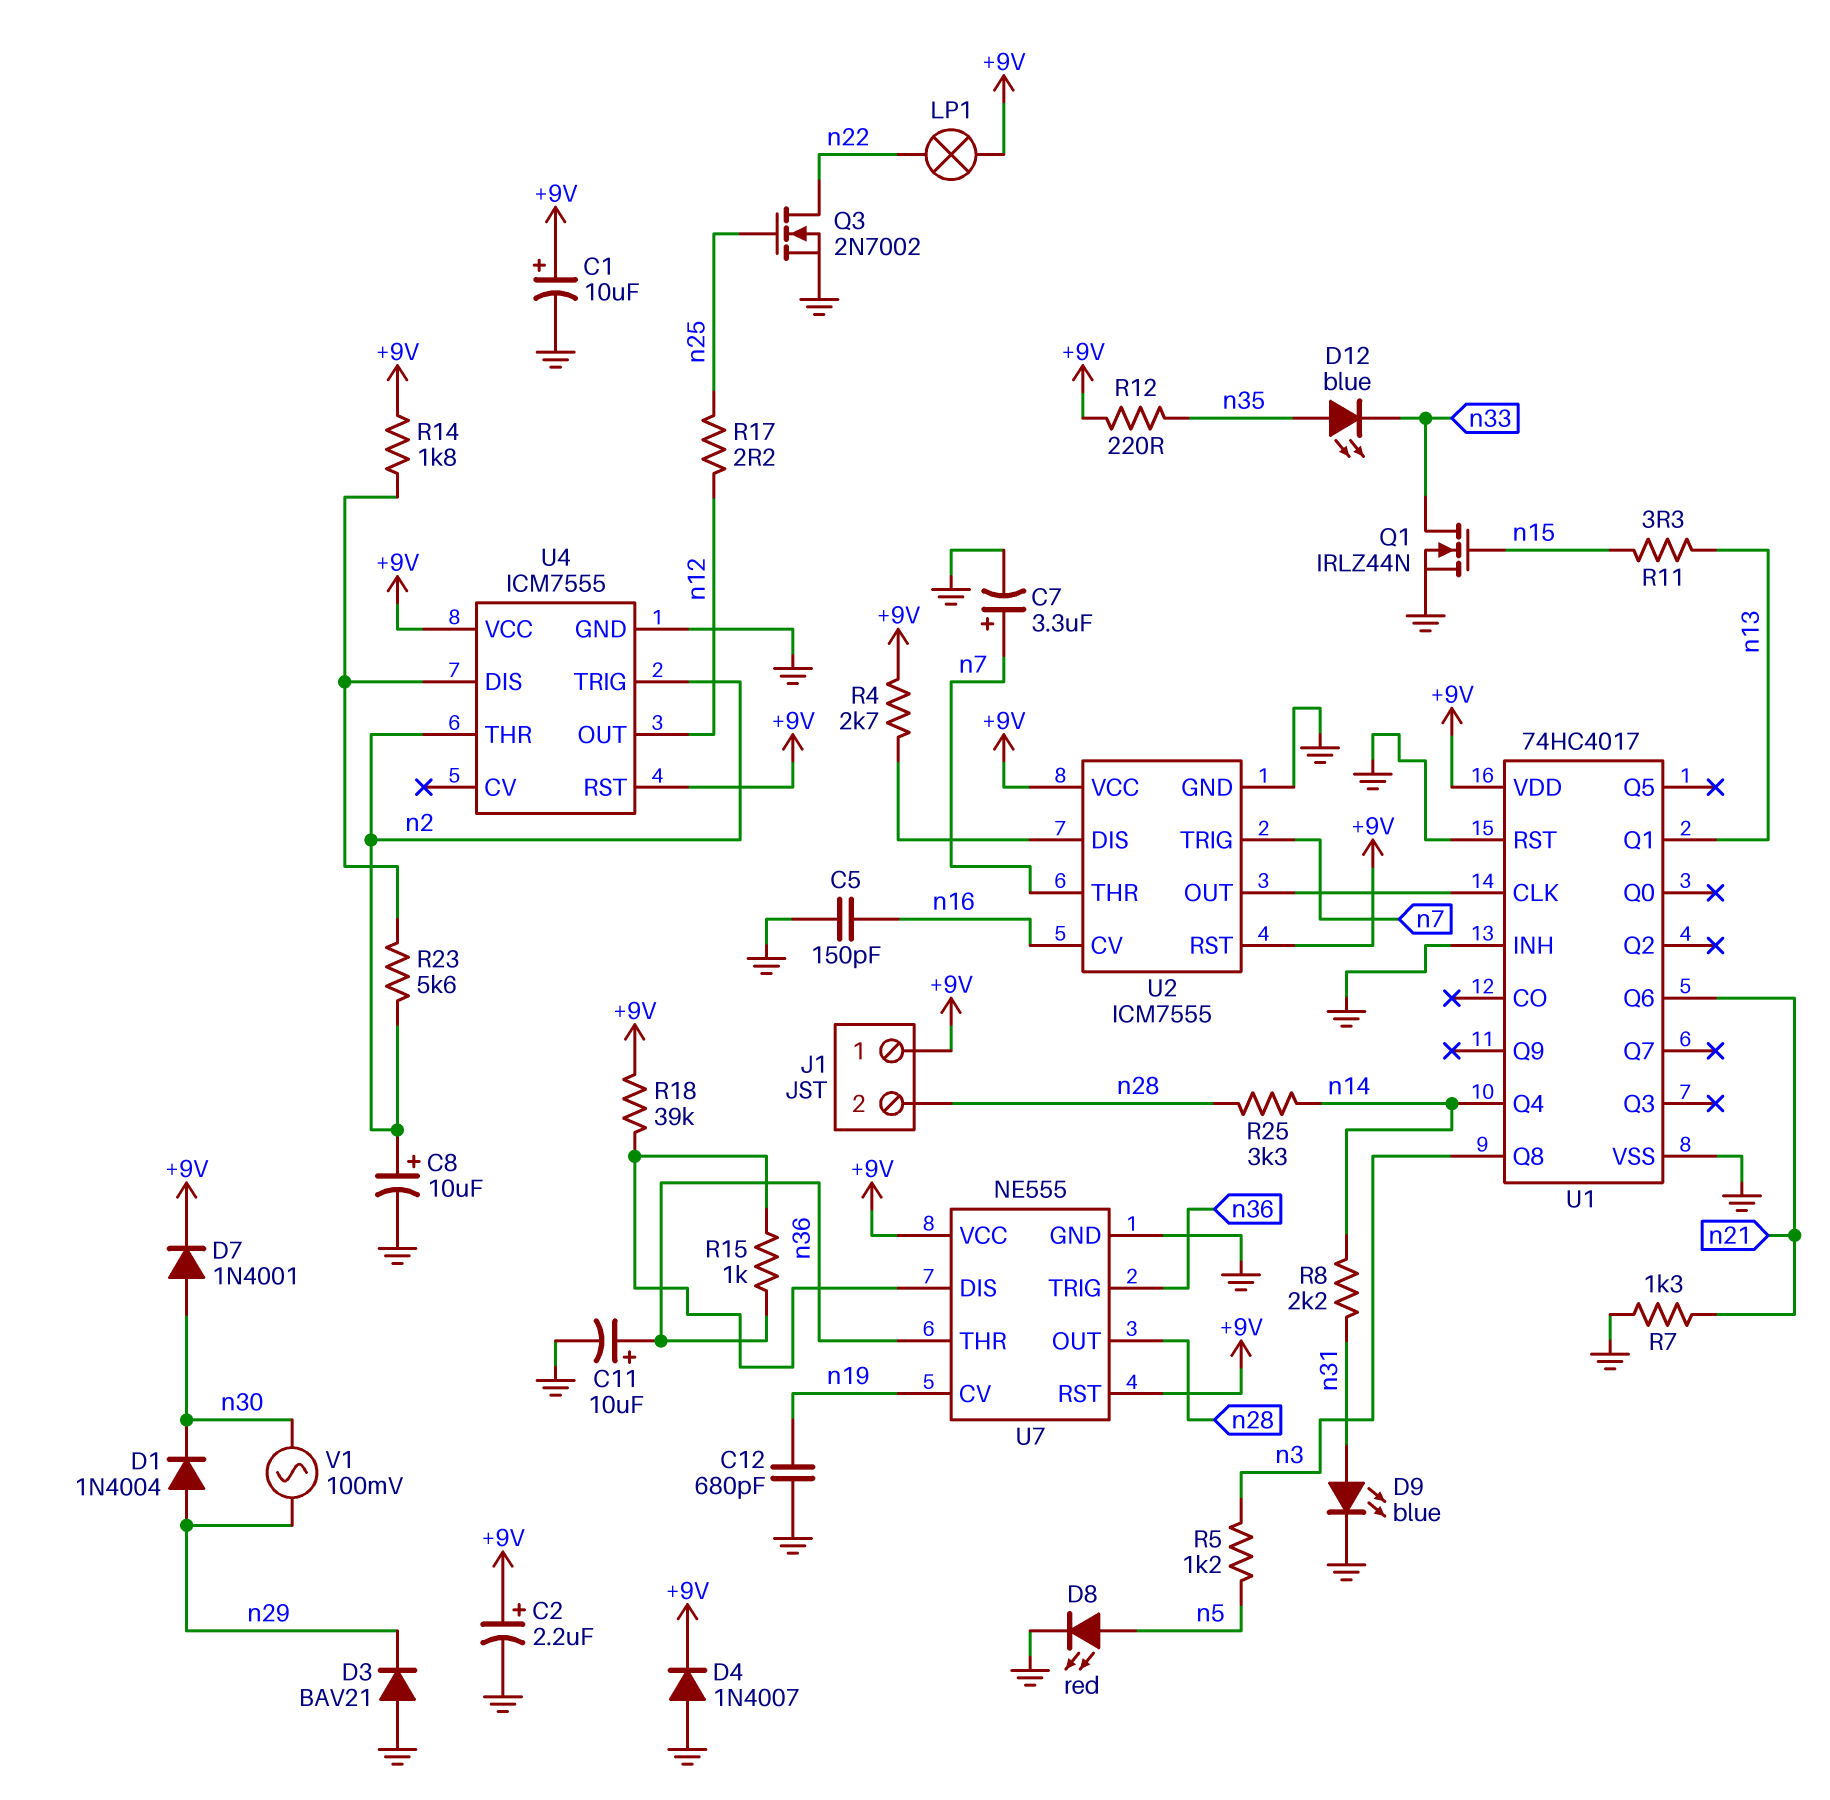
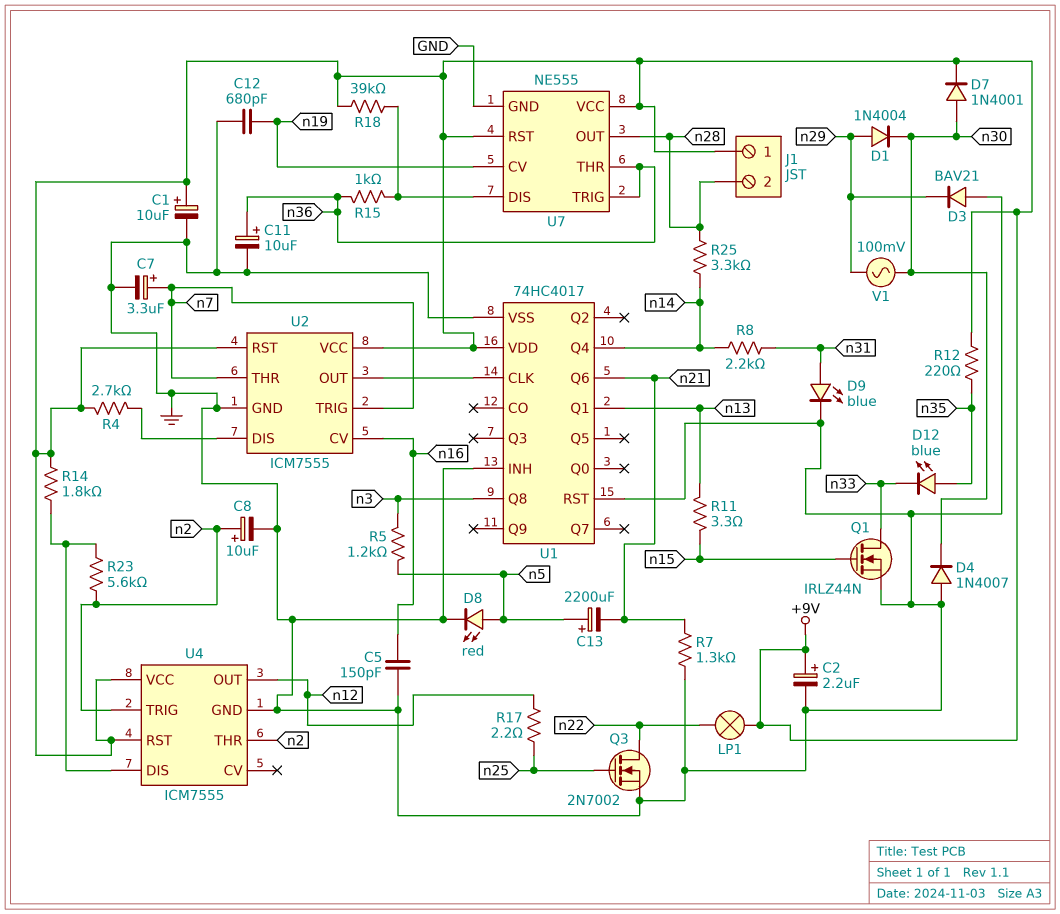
C13: none -> 2200uF (plus n5, minus n21)
D4: diode 1N4007 (A GND, K +9V) -> diode 1N4007 (A GND, K n30)

